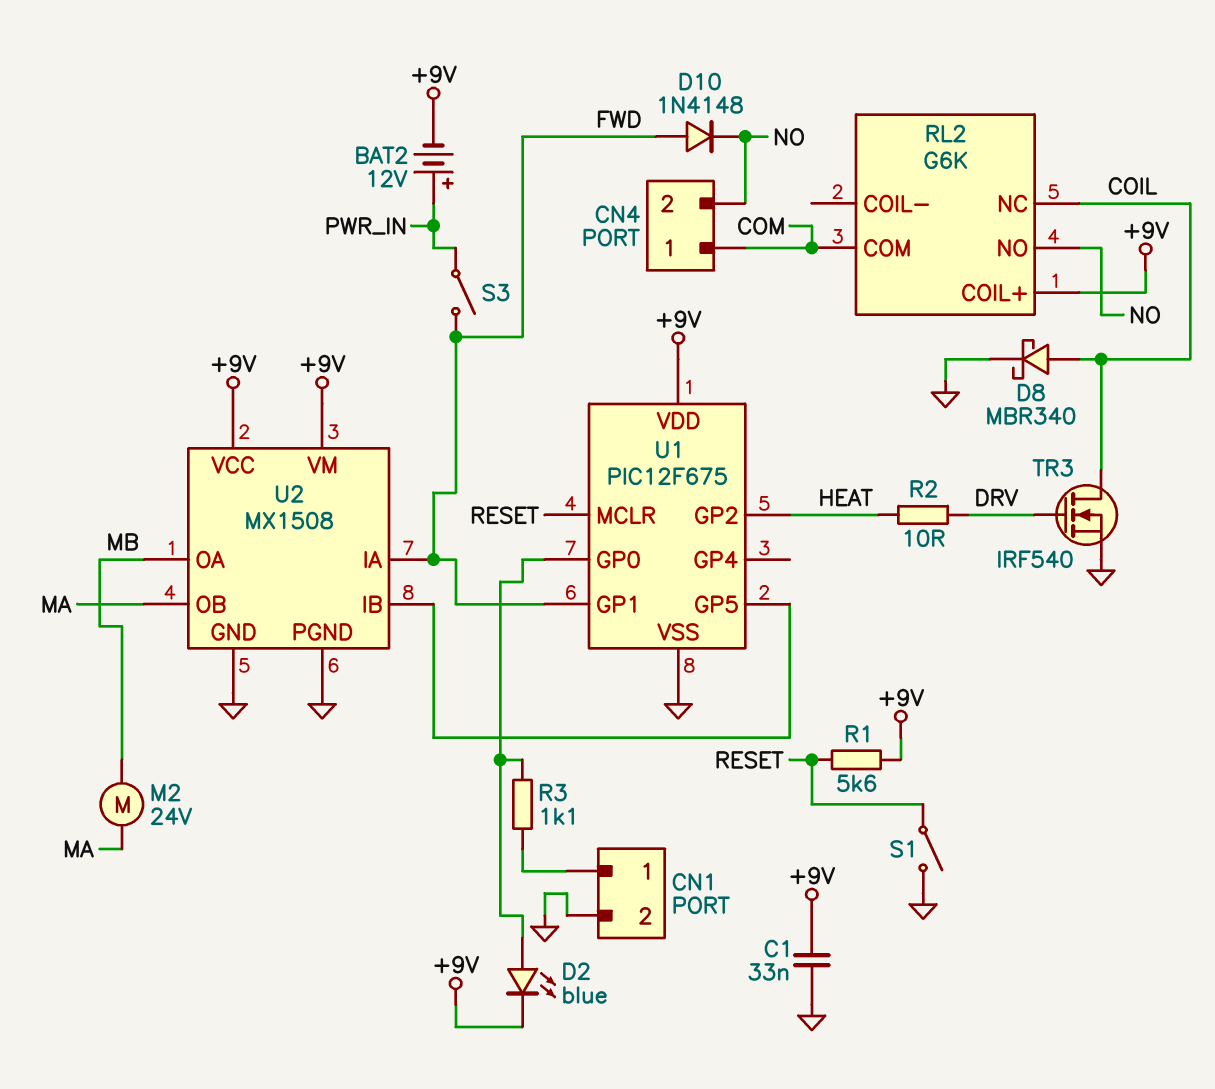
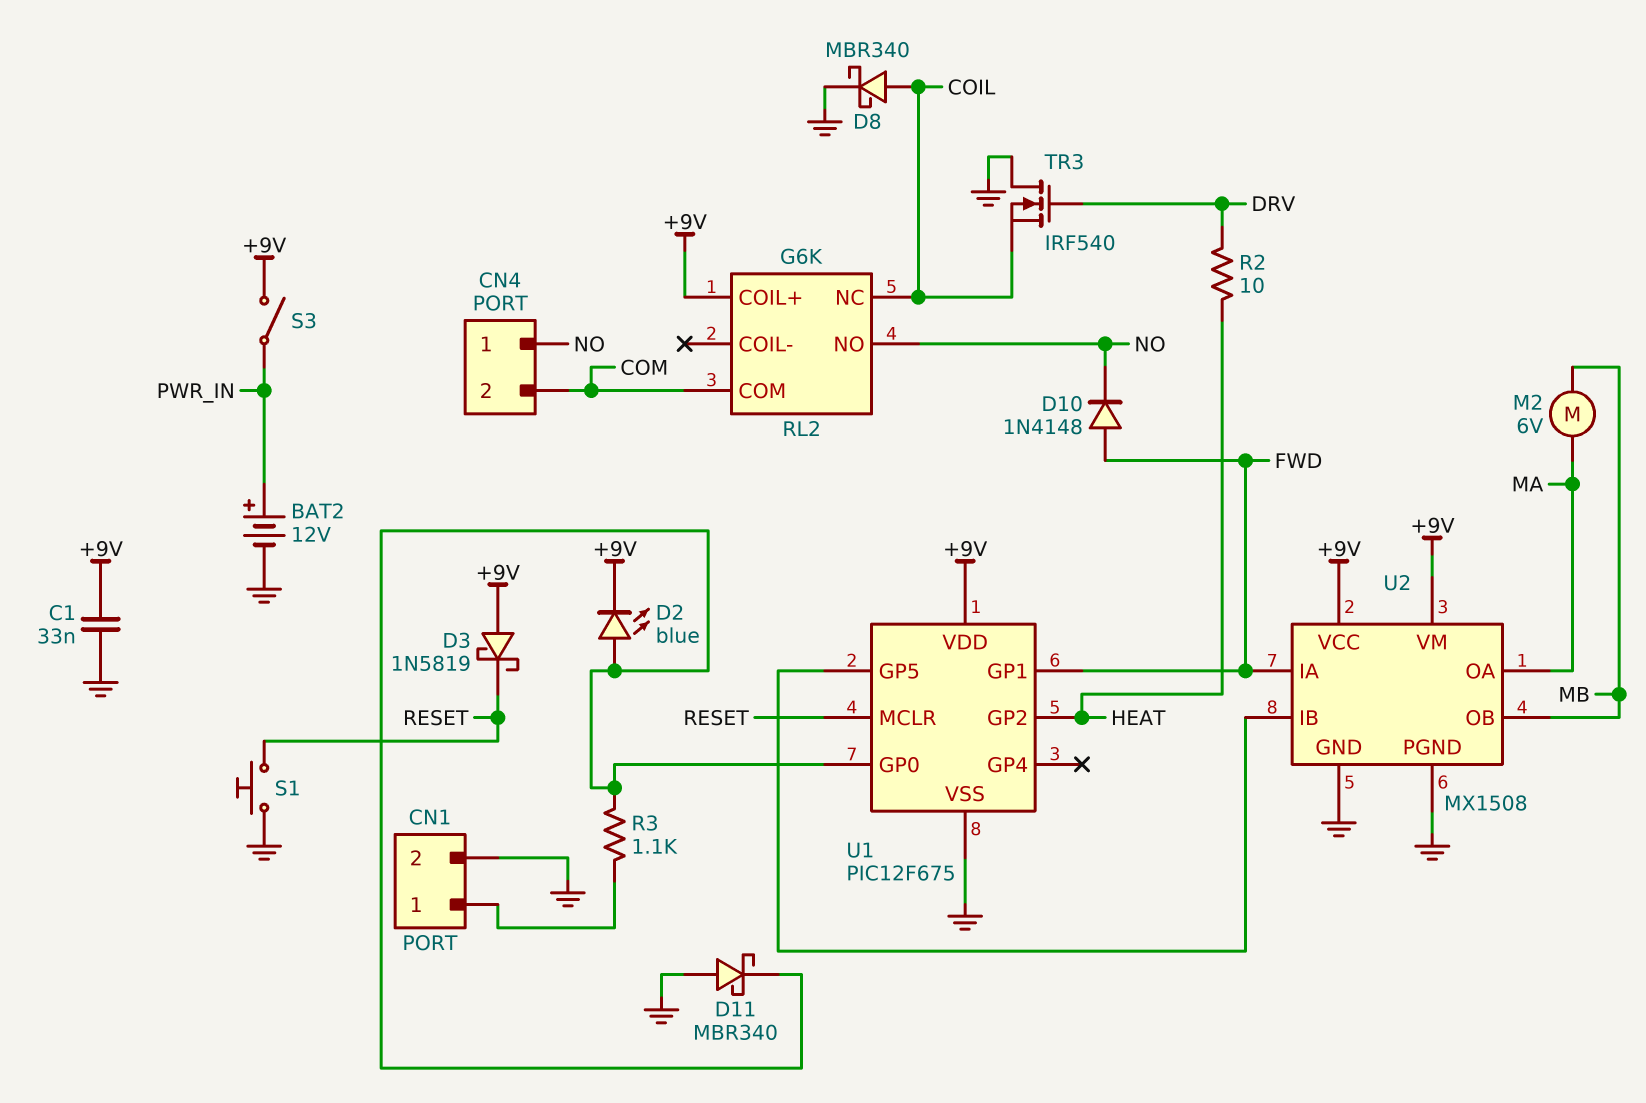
BAT2: 12V (plus PWR_IN, minus +9V) -> 12V (plus PWR_IN, minus GND)
CN4 pin 1: COM -> NO
CN4 pin 2: NO -> COM
D3: none -> schottky 1N5819 (A +9V, K RESET)
D11: none -> schottky MBR340 (A GND, K U1/GP0)
M2: motor 24V (MA, MB) -> motor 6V (MA, MB)
R1: 5.6k (+9V, RESET) -> none
S1: switch (GND, RESET) -> button (GND, RESET)
S3: switch (FWD, PWR_IN) -> switch (+9V, PWR_IN)
TR3: NMOS IRF540 (G DRV, D COIL, S GND) -> NMOS IRF540 (G DRV, D GND, S COIL)
U2 pin OA: MB -> MA
U2 pin OB: MA -> MB

